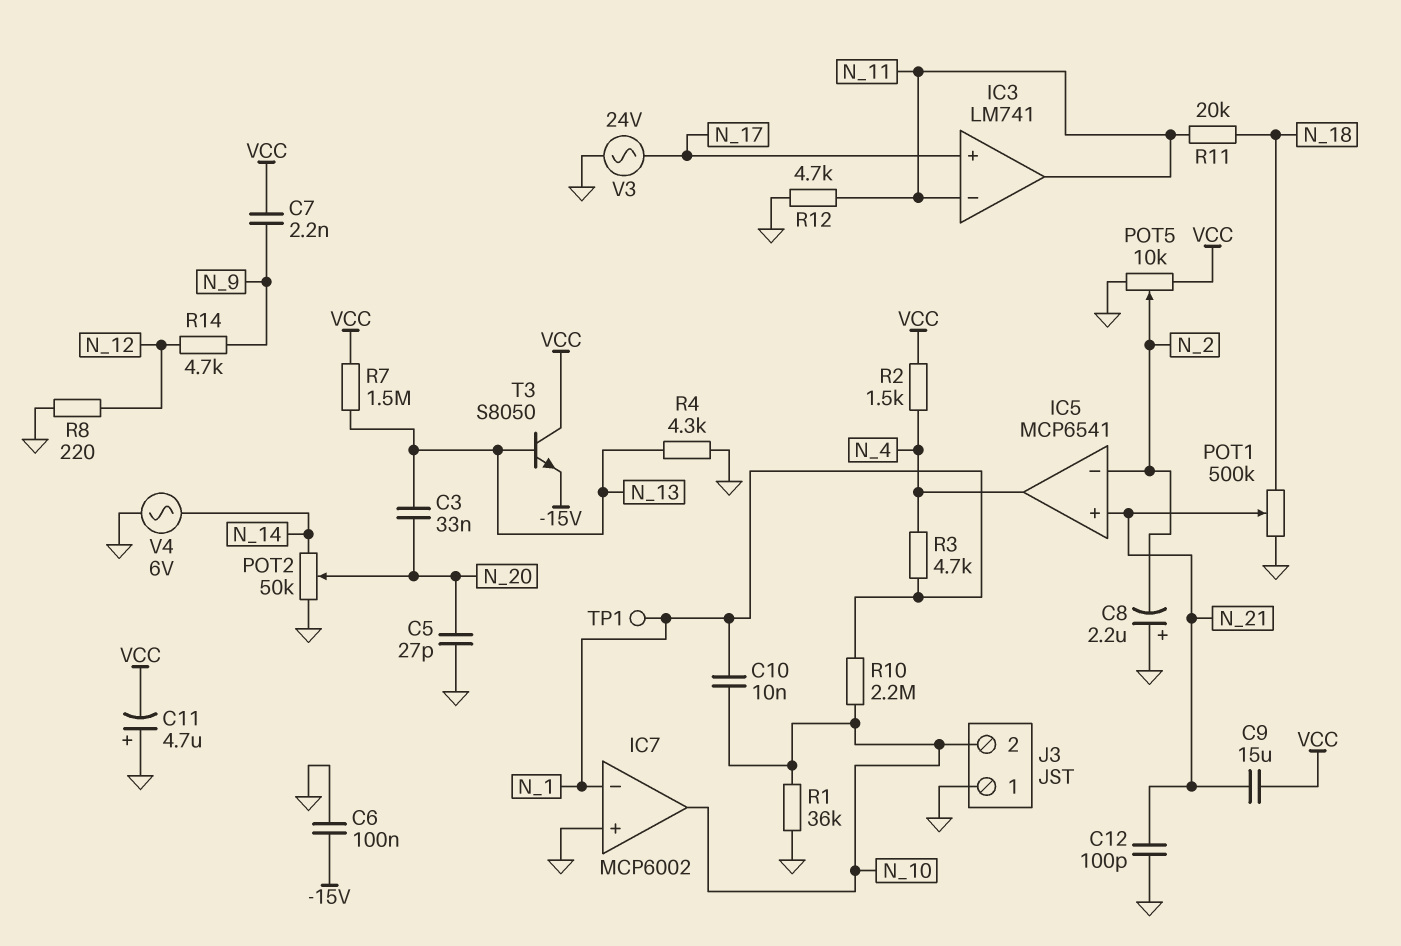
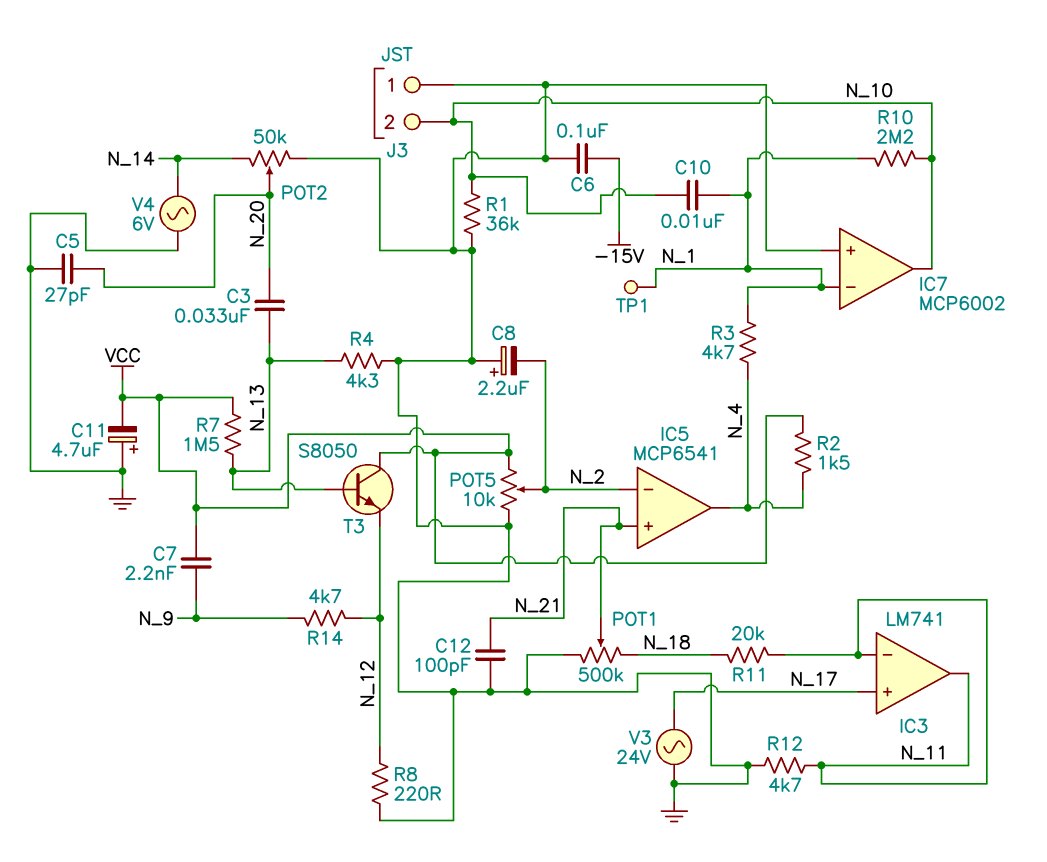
C9: 15uF (N_21, VCC) -> none
T3: NPN S8050 (B N_13, C VCC, E -15V) -> NPN S8050 (B N_13, C VCC, E N_12)

